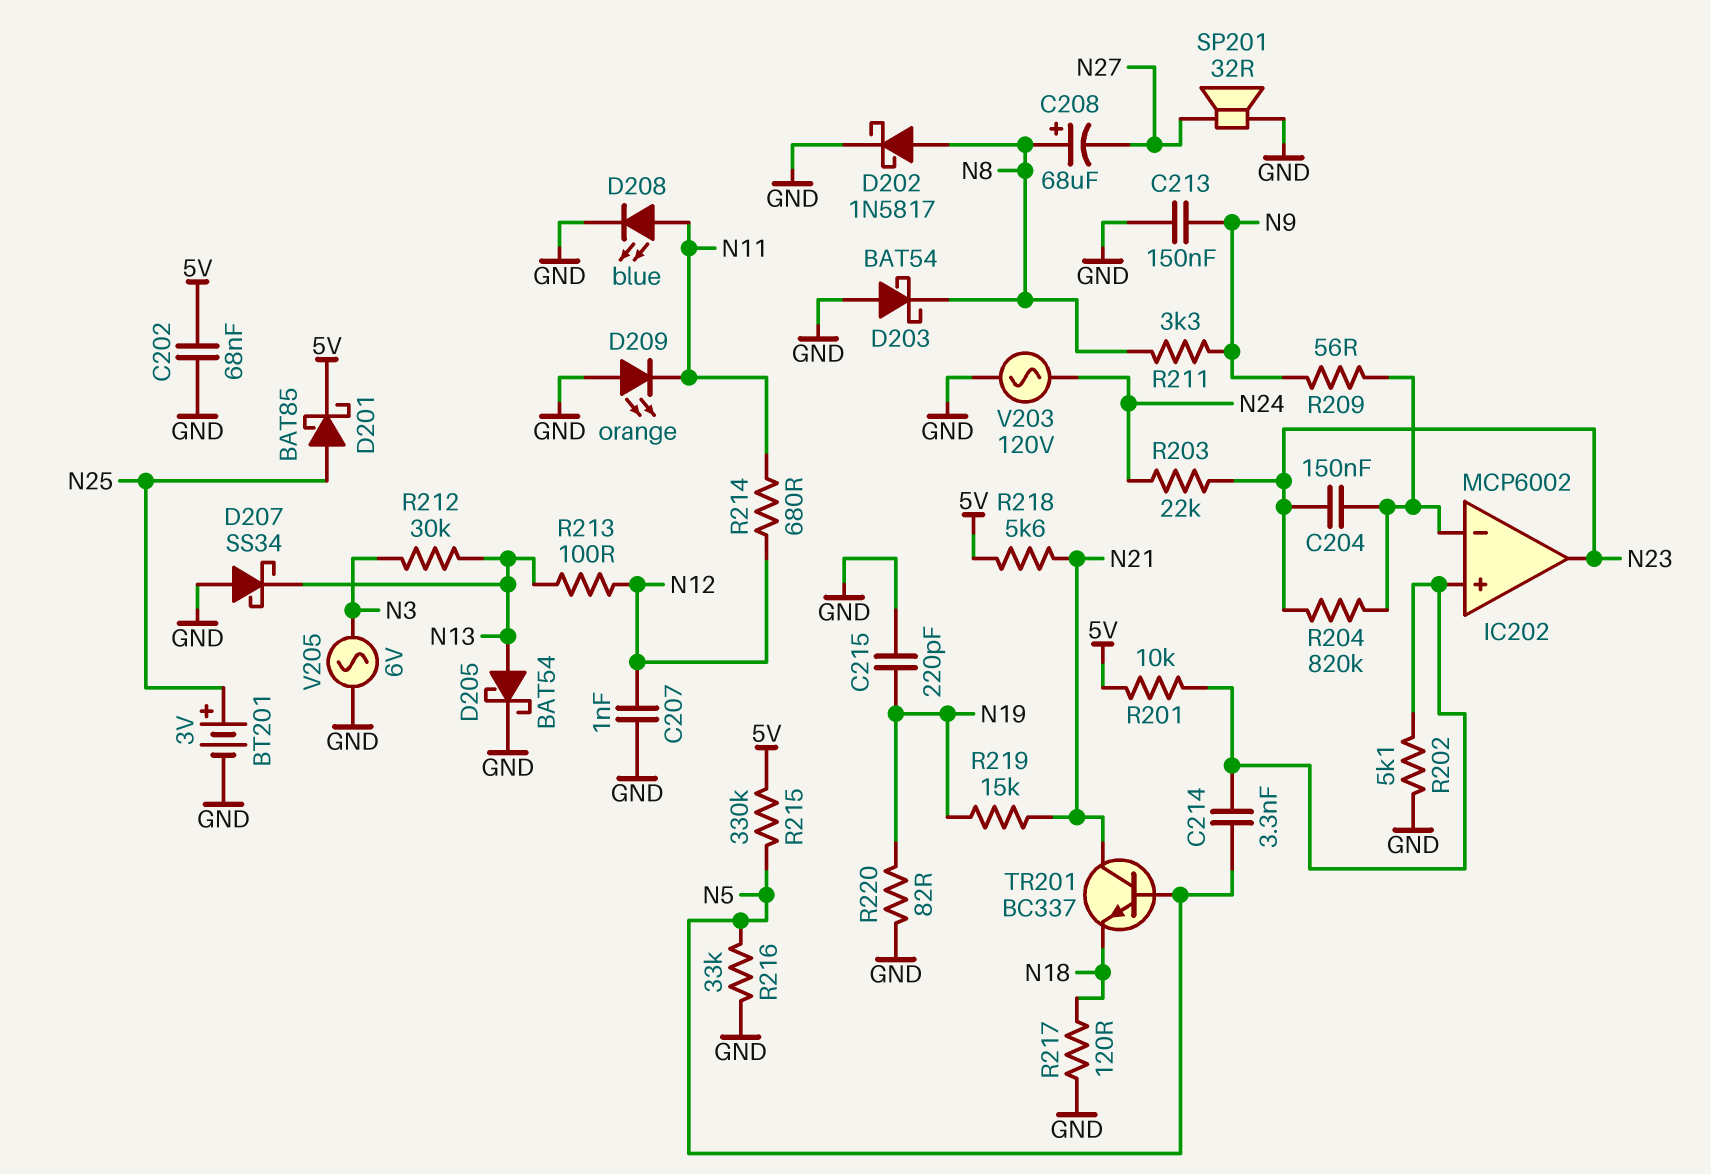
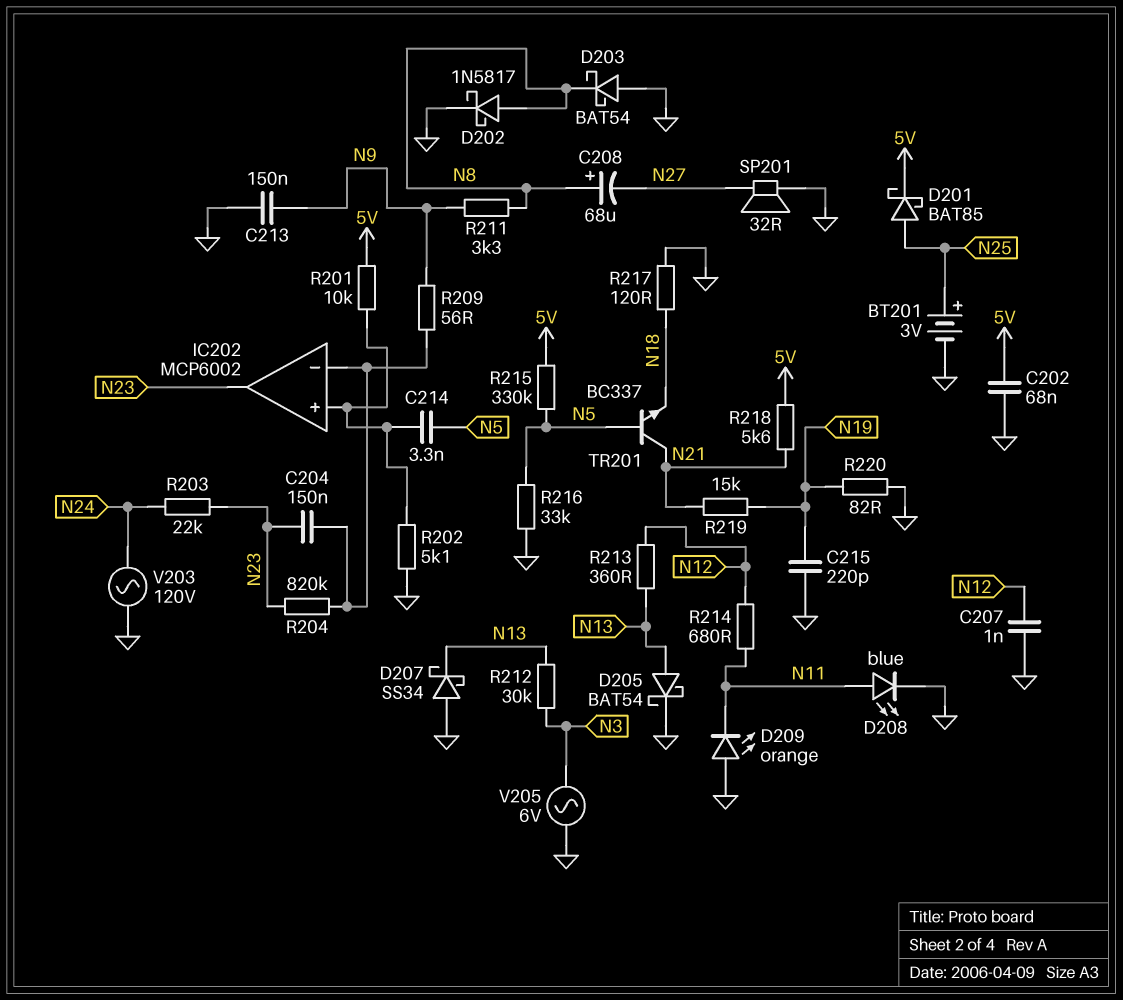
R213: 100 (N12, N13) -> 360 (N12, N13)

